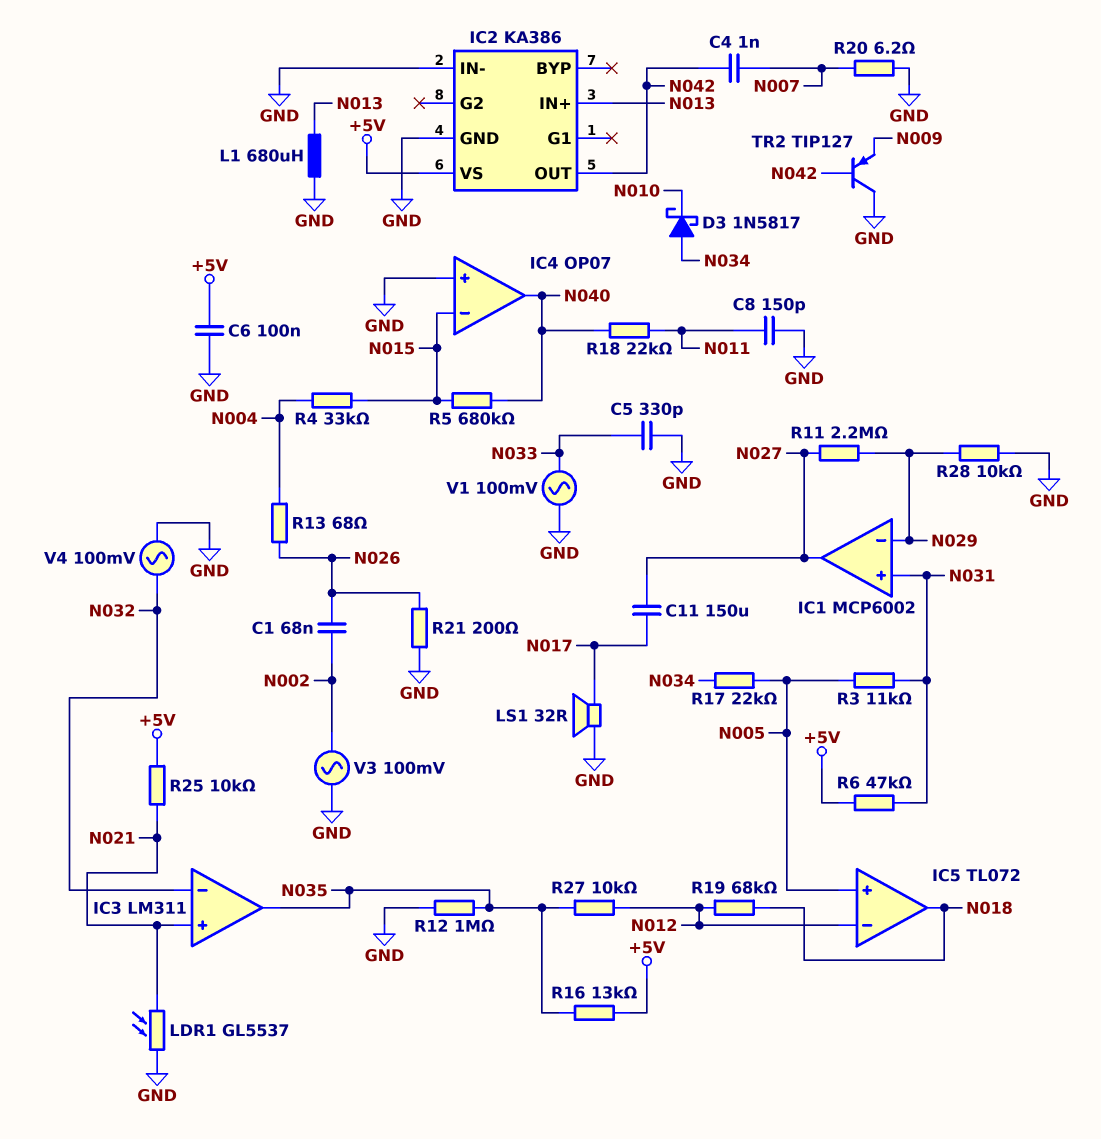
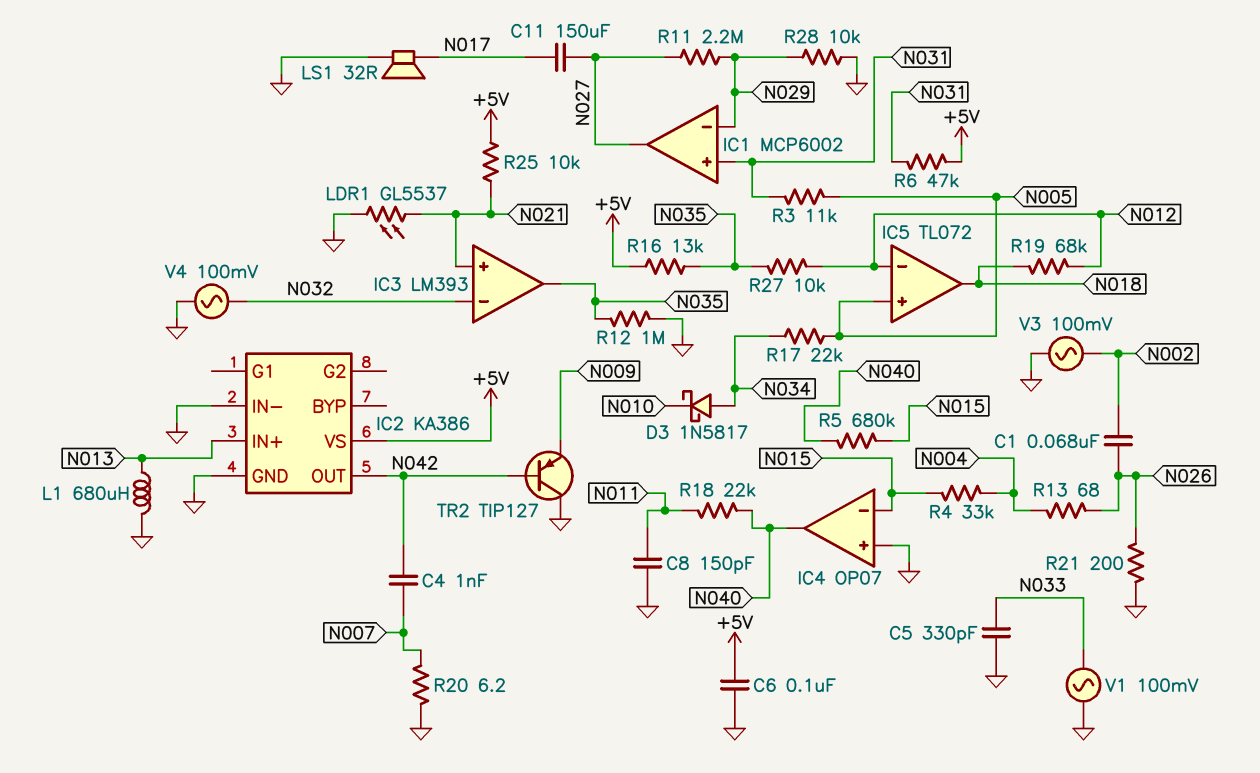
IC3: LM311 -> LM393

